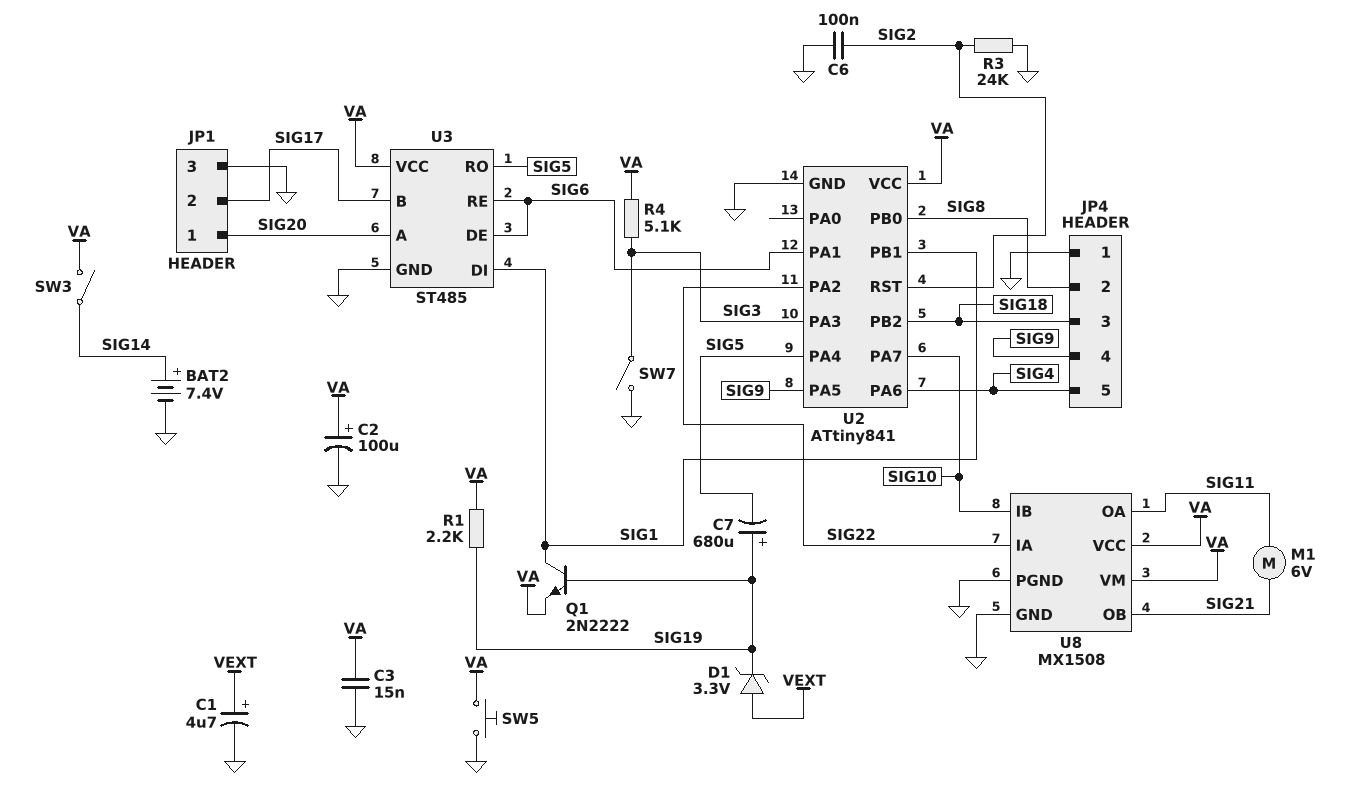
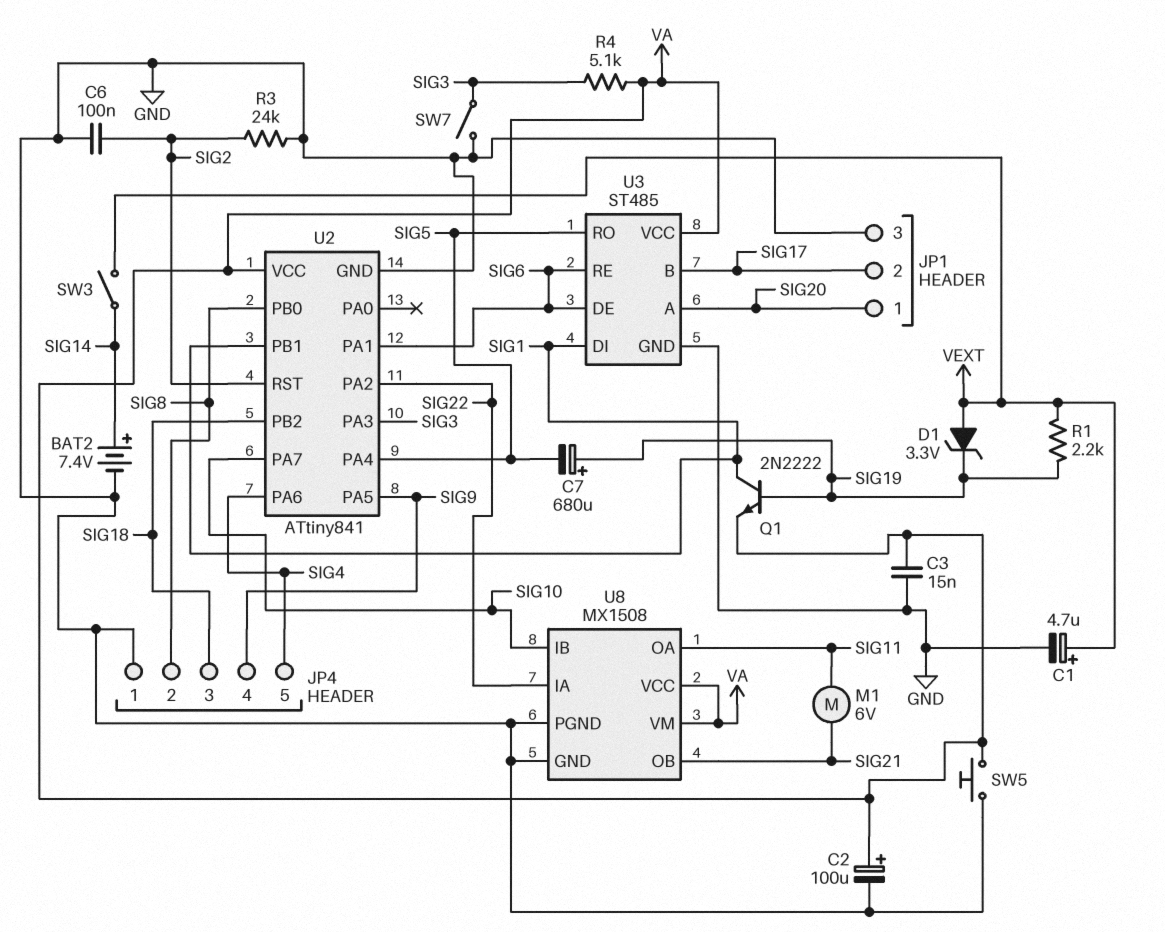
R1: 2.2k (SIG19, VA) -> 2.2k (SIG19, VEXT)
SW3: switch (SIG14, VA) -> switch (SIG14, VEXT)

